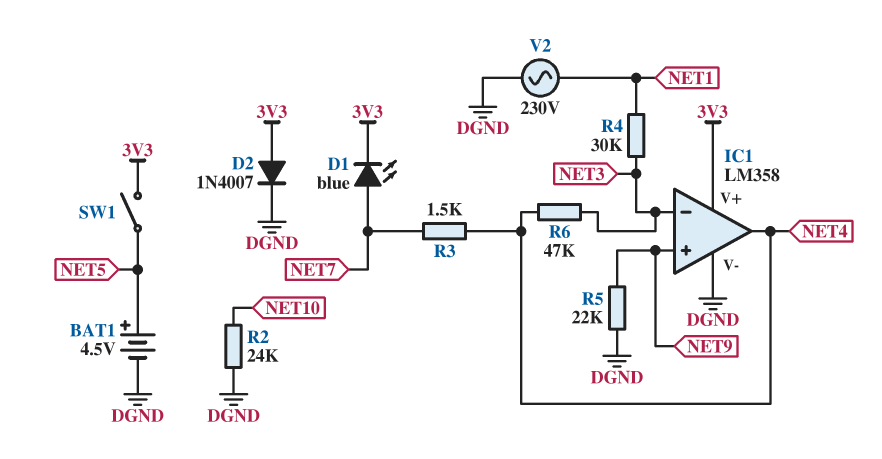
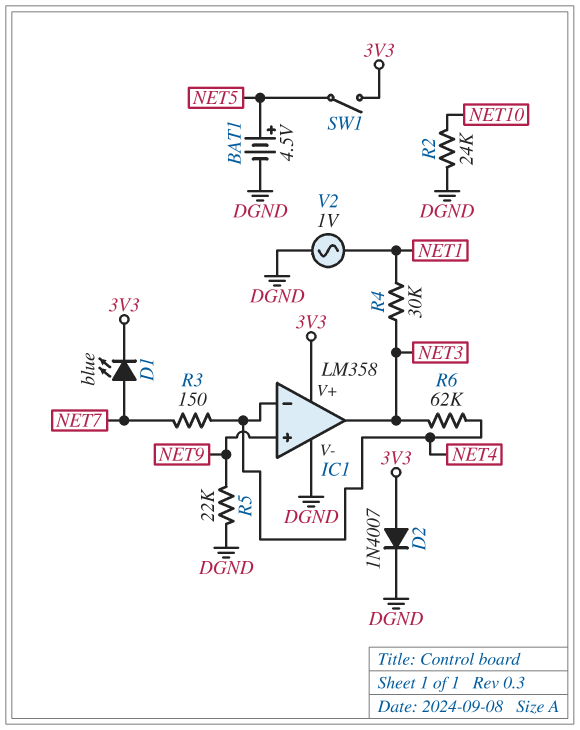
IC1 pin in-: NET3 -> NET4
IC1 pin out: NET4 -> NET3
R3: 1.5k (NET4, NET7) -> 150 (NET4, NET7)
R6: 47k (NET3, NET4) -> 62k (NET3, NET4)
V2: AC 230V (DGND, NET1) -> AC 1V (DGND, NET1)

